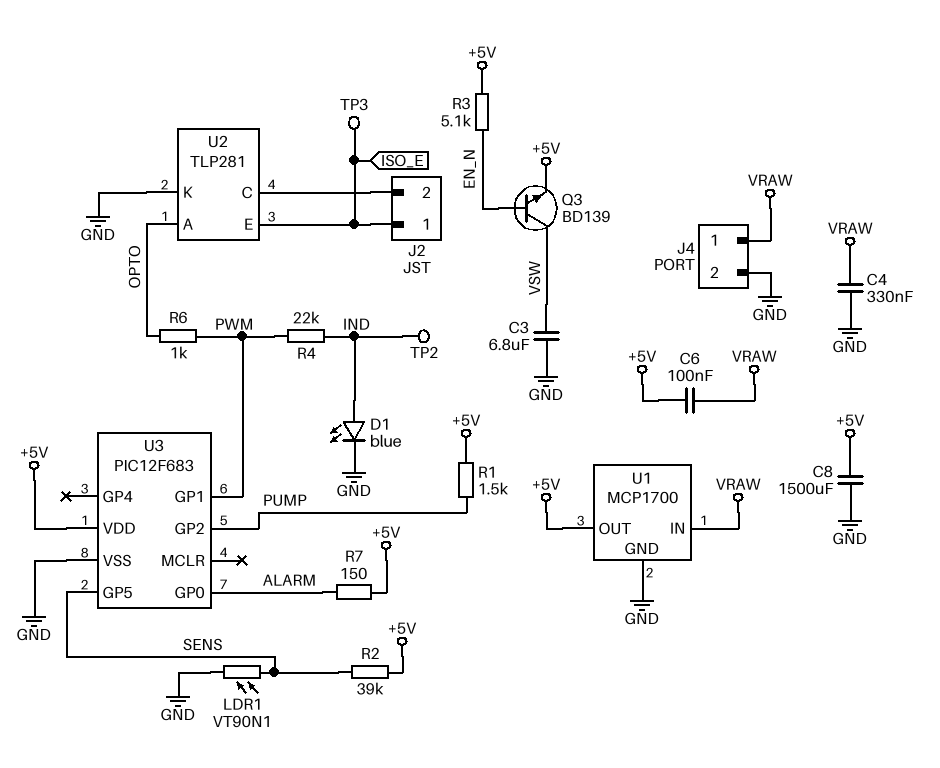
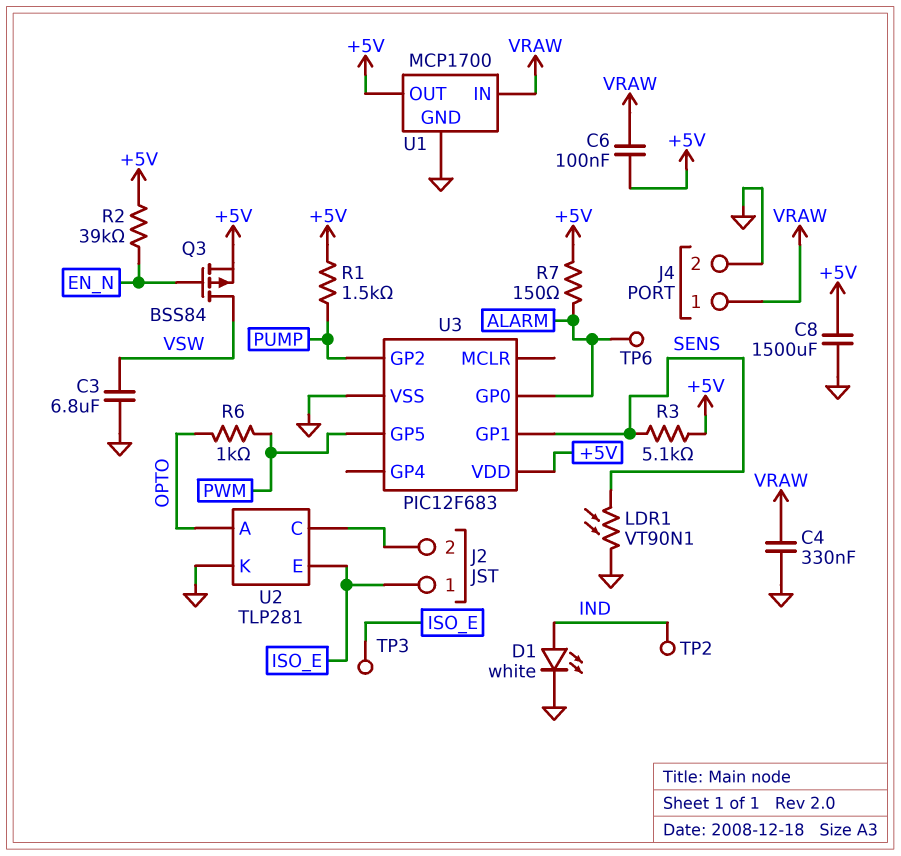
D1: LED blue (A IND, K GND) -> LED white (A IND, K GND)
Q3: NPN BD139 (B EN_N, C VSW, E +5V) -> PMOS BSS84 (G EN_N, D VSW, S +5V)
R2: 39k (+5V, SENS) -> 39k (+5V, EN_N)
R3: 5.1k (+5V, EN_N) -> 5.1k (+5V, SENS)
R4: 22k (IND, PWM) -> none
TP6: none -> test point (ALARM)
U3 pin GP1: PWM -> SENS
U3 pin GP5: SENS -> PWM

